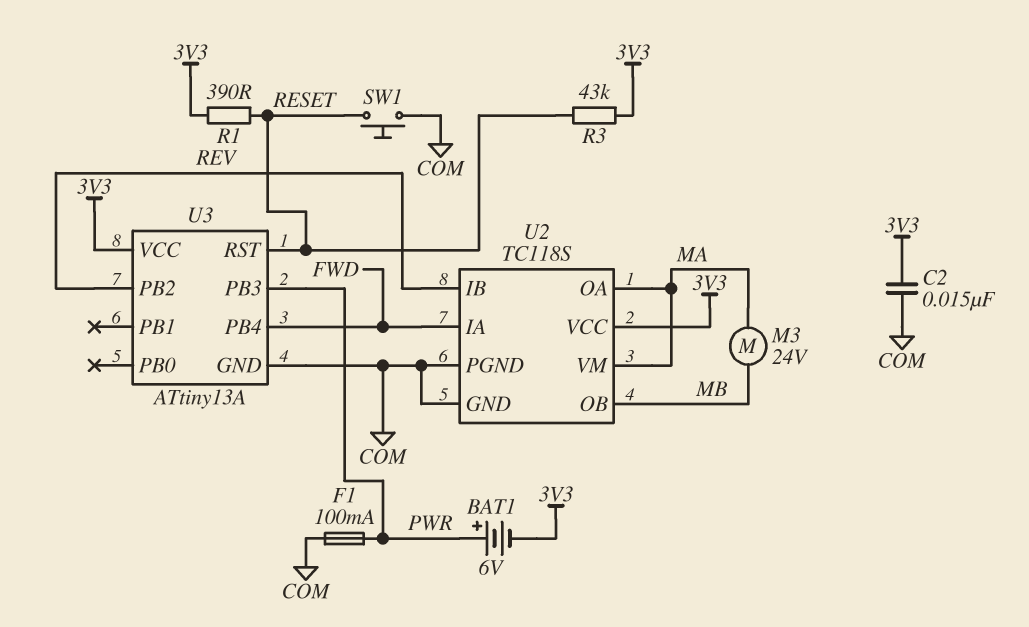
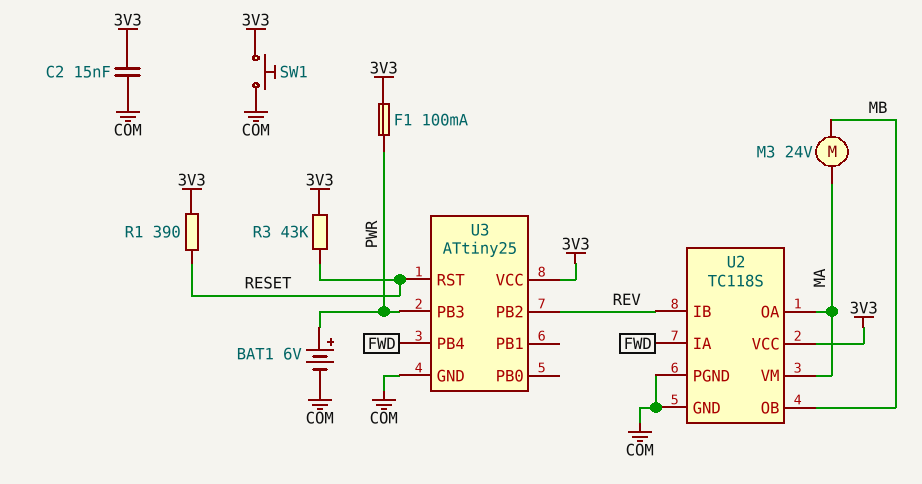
BAT1: 6V (plus PWR, minus 3V3) -> 6V (plus PWR, minus COM)
F1: 100mA (COM, PWR) -> 100mA (3V3, PWR)
SW1: button (COM, RESET) -> button (3V3, COM)
U3: ATtiny13A -> ATtiny25

